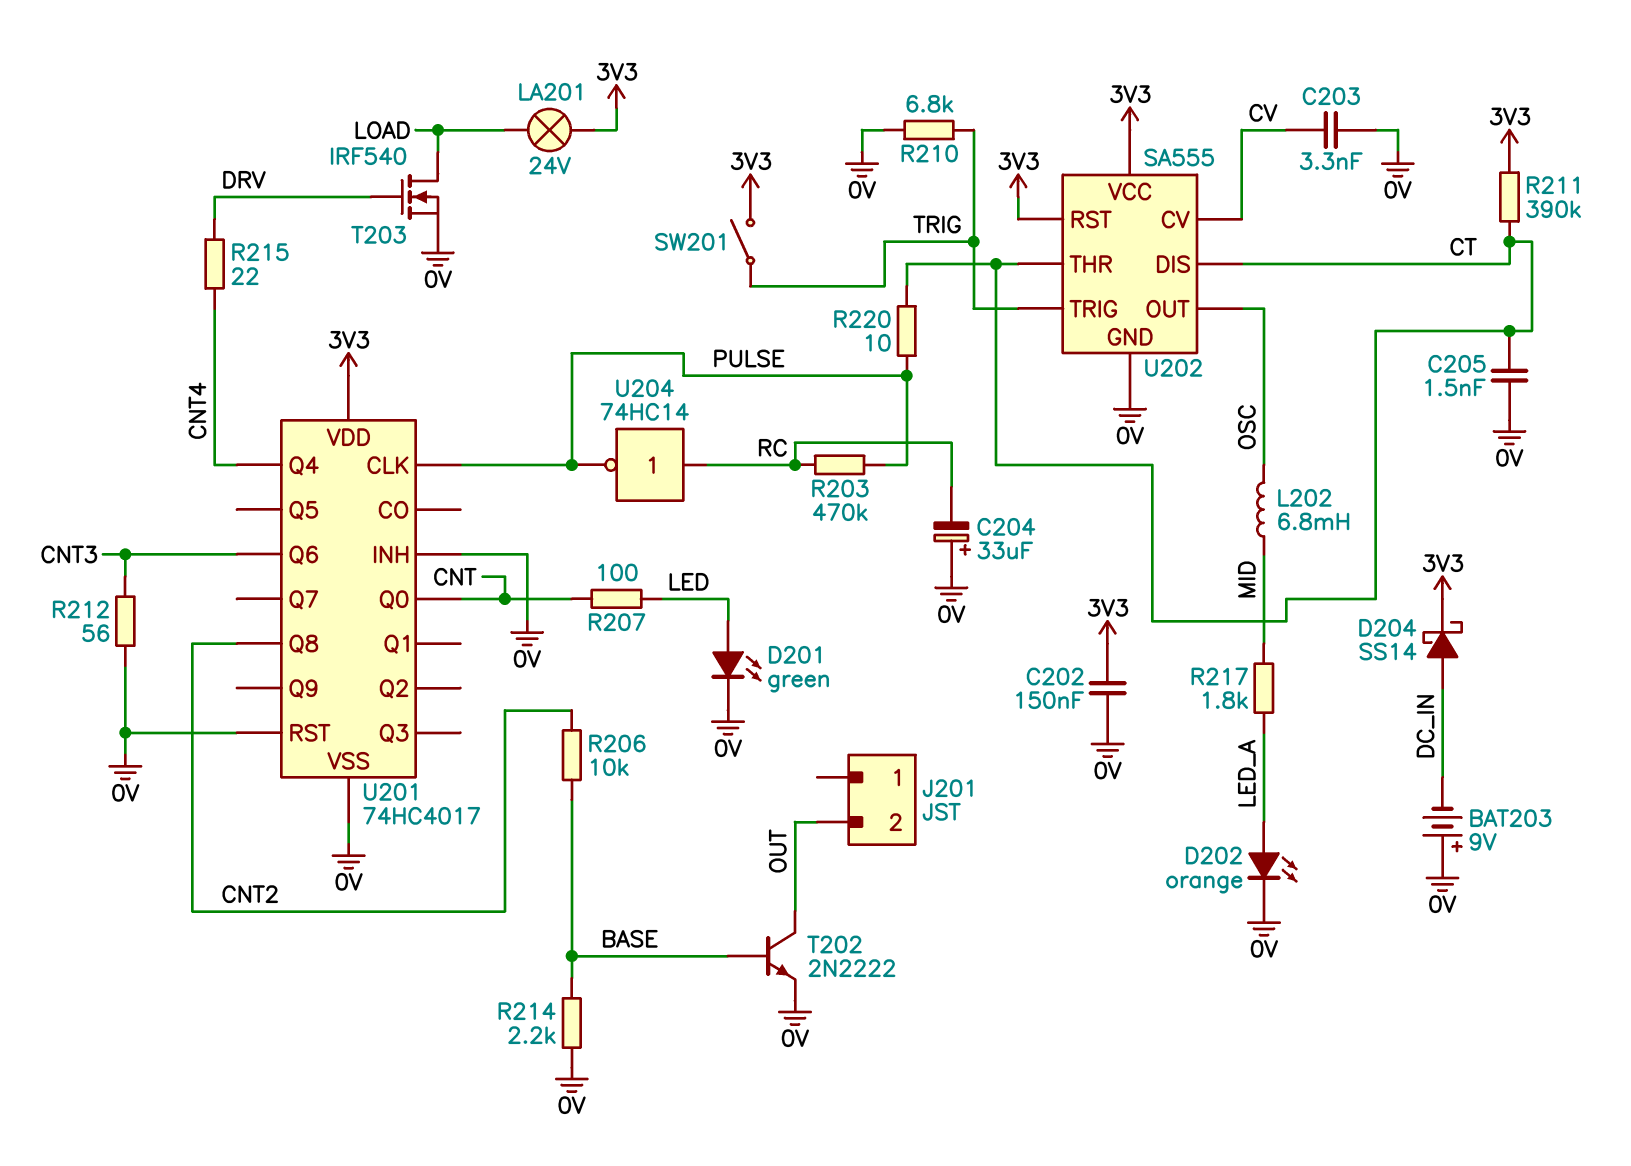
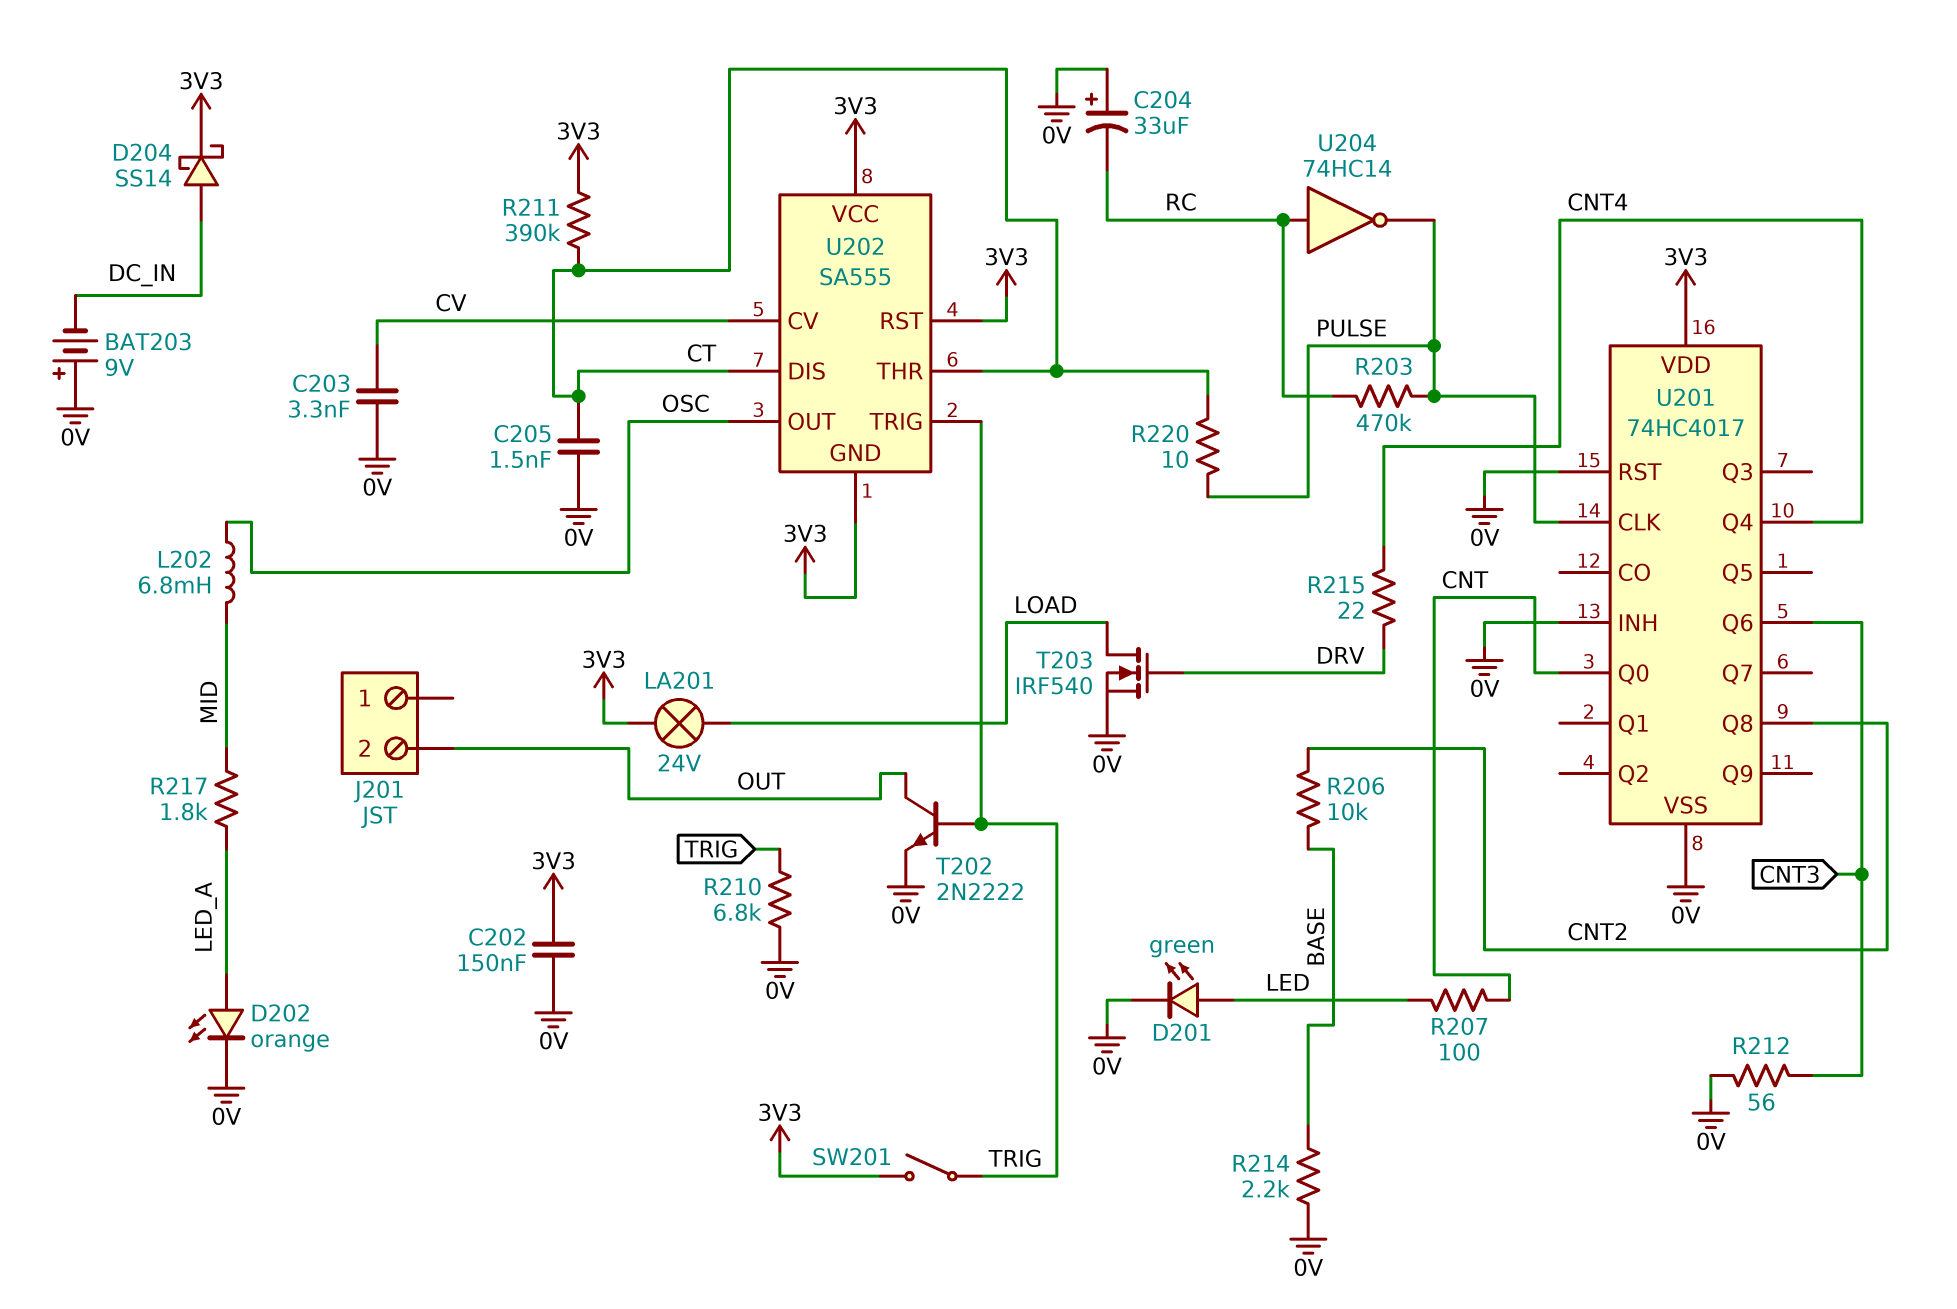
T202: NPN 2N2222 (B BASE, C OUT, E 0V) -> NPN 2N2222 (B TRIG, C OUT, E 0V)
U202 pin GND: 0V -> 3V3

